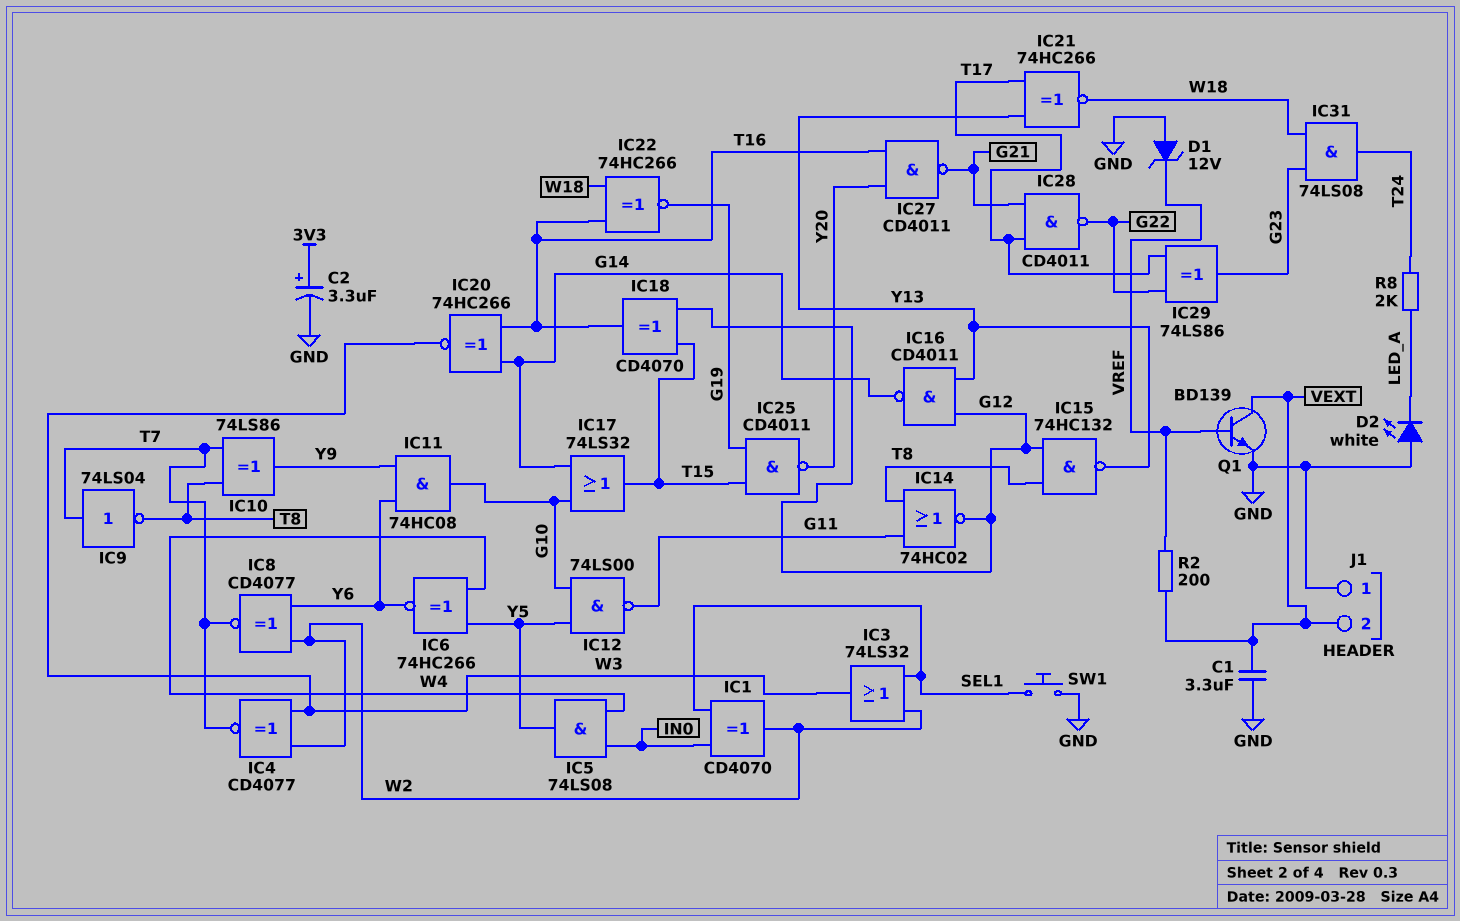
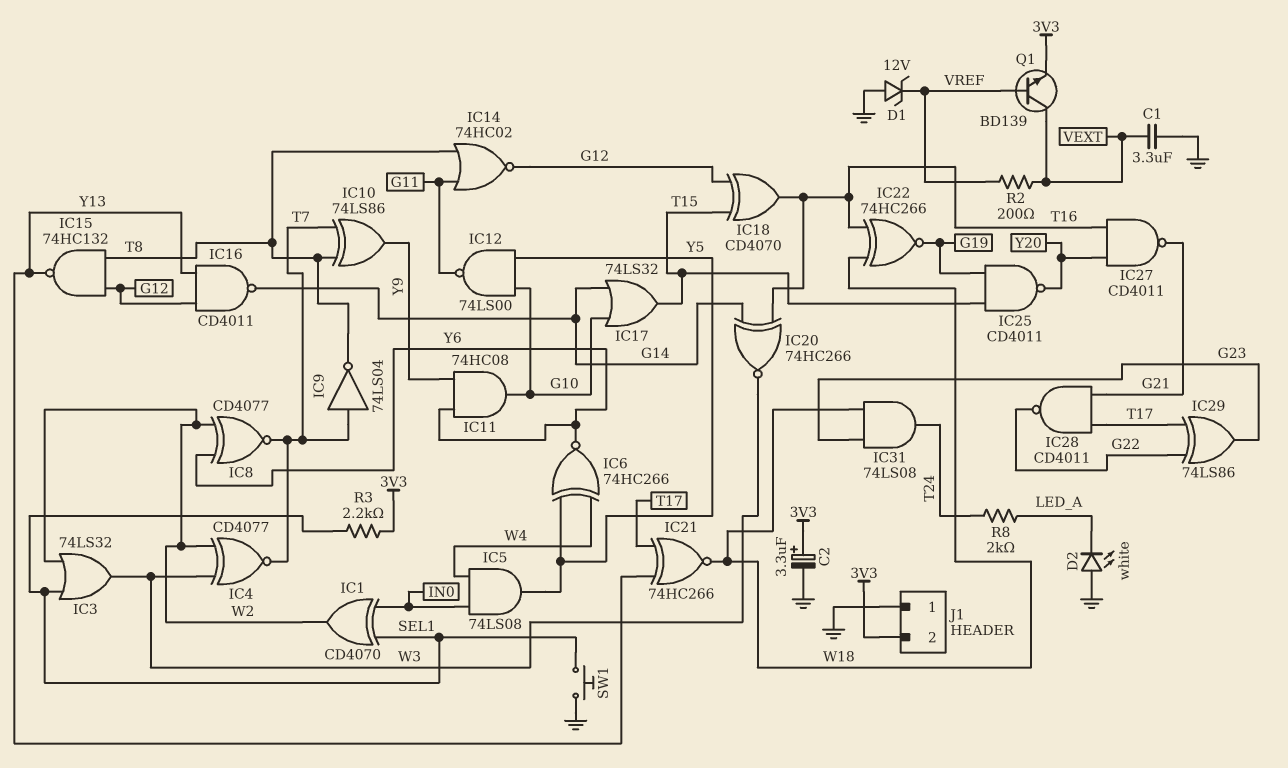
J1 pin 2: VEXT -> 3V3
Q1: NPN BD139 (B VREF, C VEXT, E GND) -> NPN BD139 (B VREF, C VEXT, E 3V3)
R3: none -> 2.2k (3V3, SEL1)

